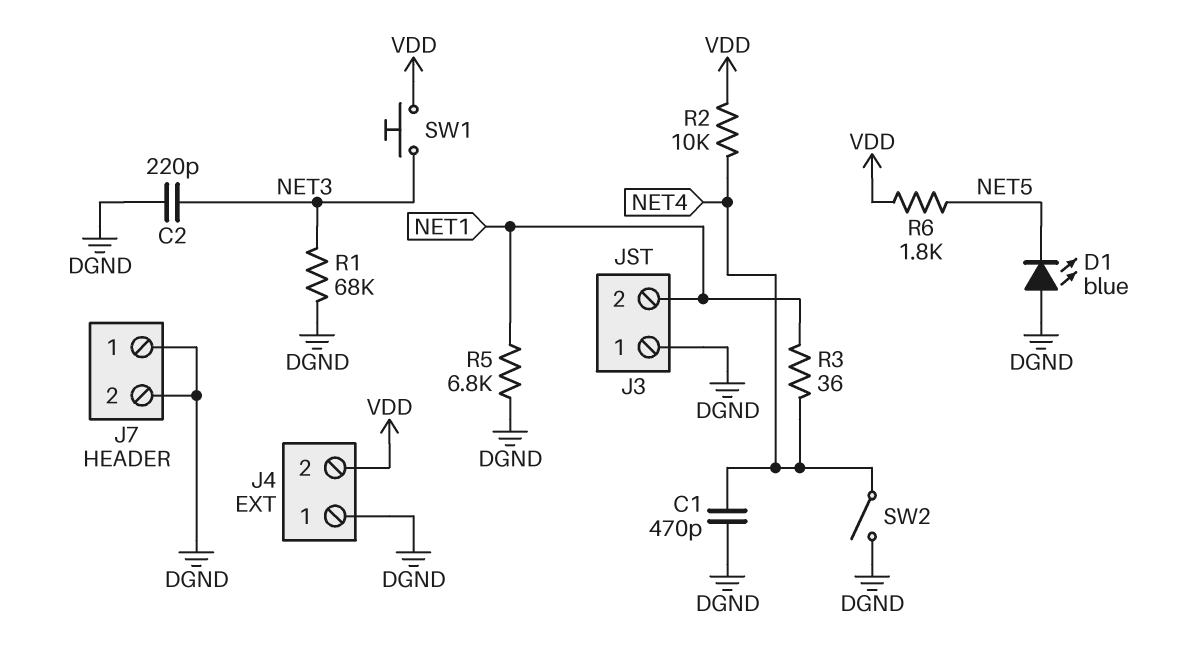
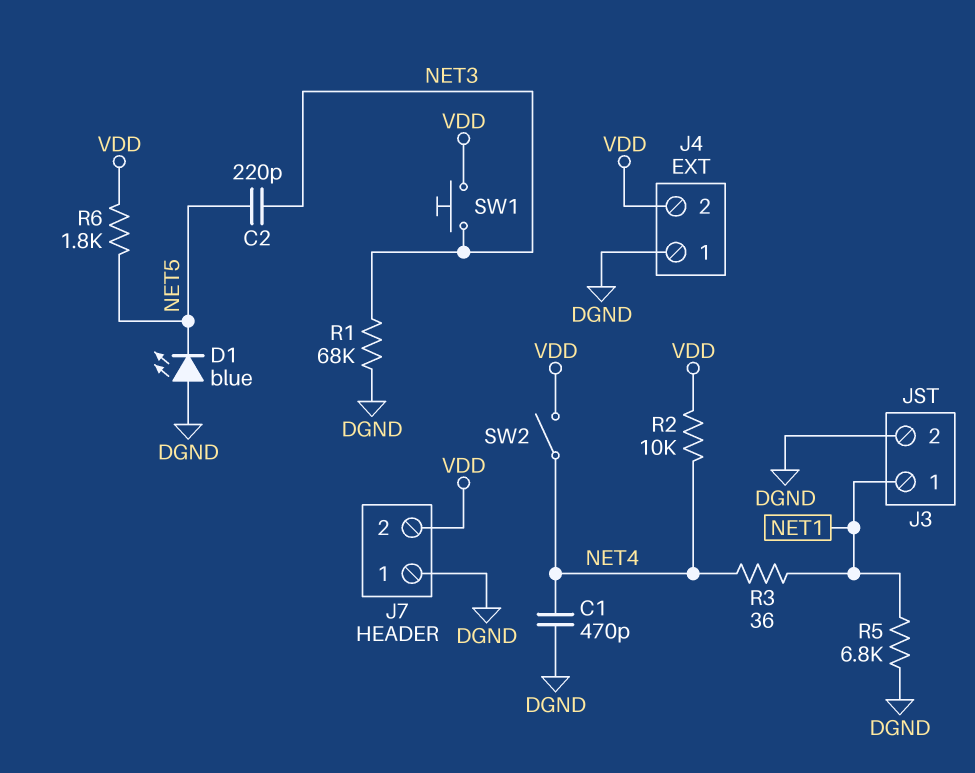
C2: 220pF (DGND, NET3) -> 220pF (NET3, NET5)
J3 pin 1: DGND -> NET1
J3 pin 2: NET1 -> DGND
J7 pin 2: DGND -> VDD
SW2: switch (DGND, NET4) -> switch (NET4, VDD)

